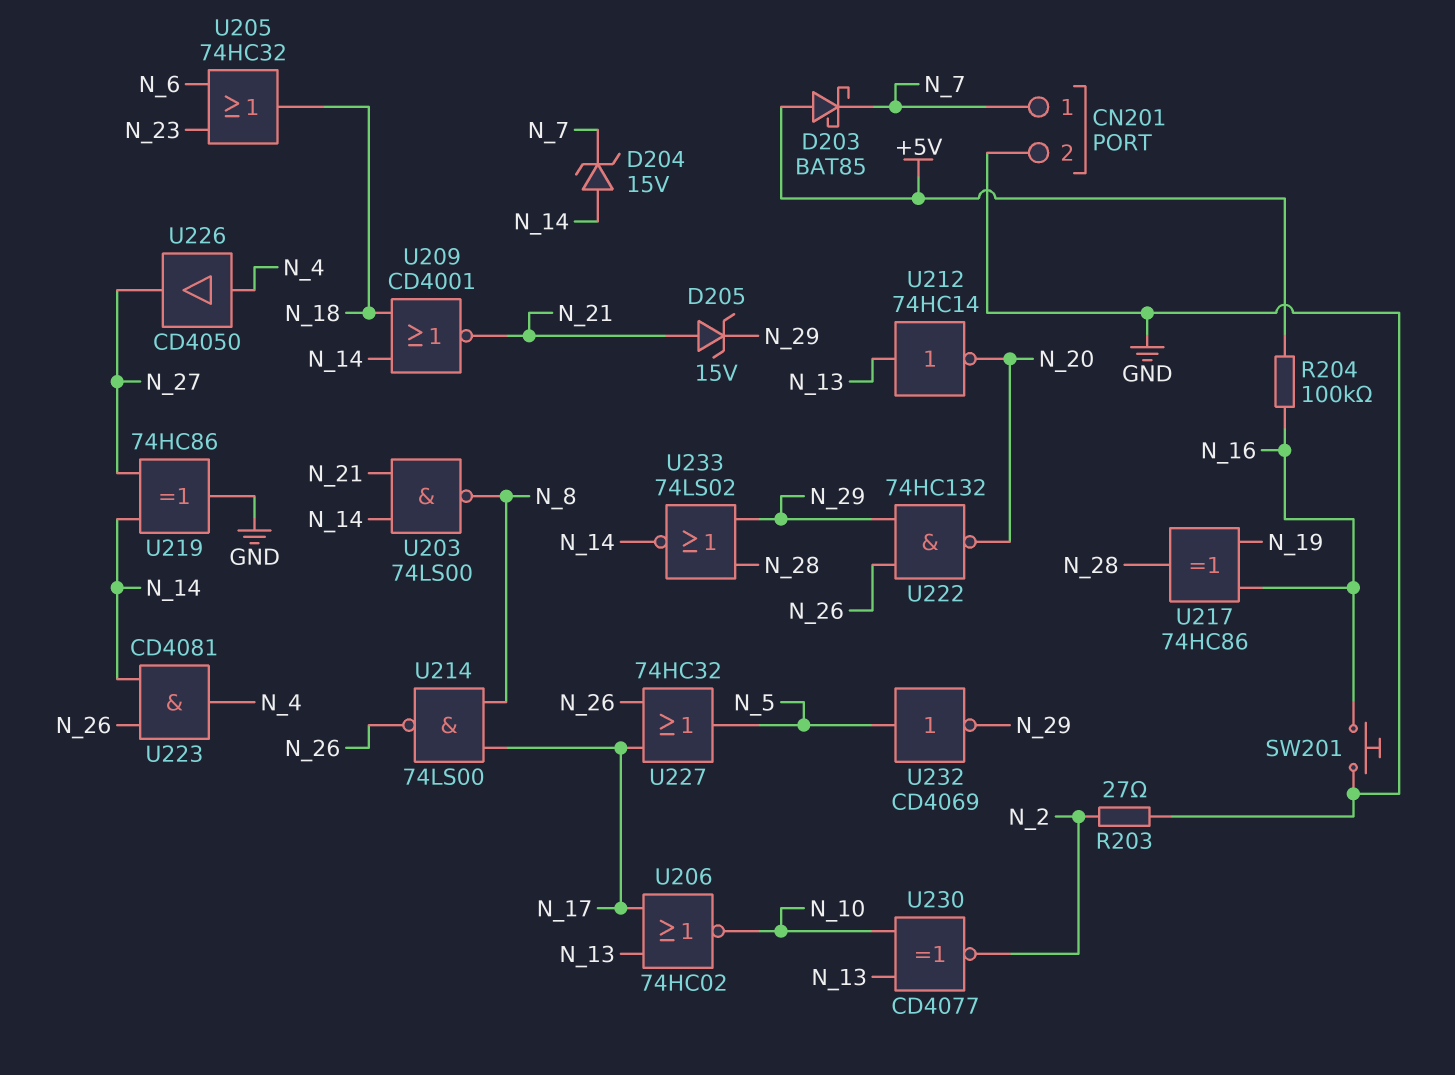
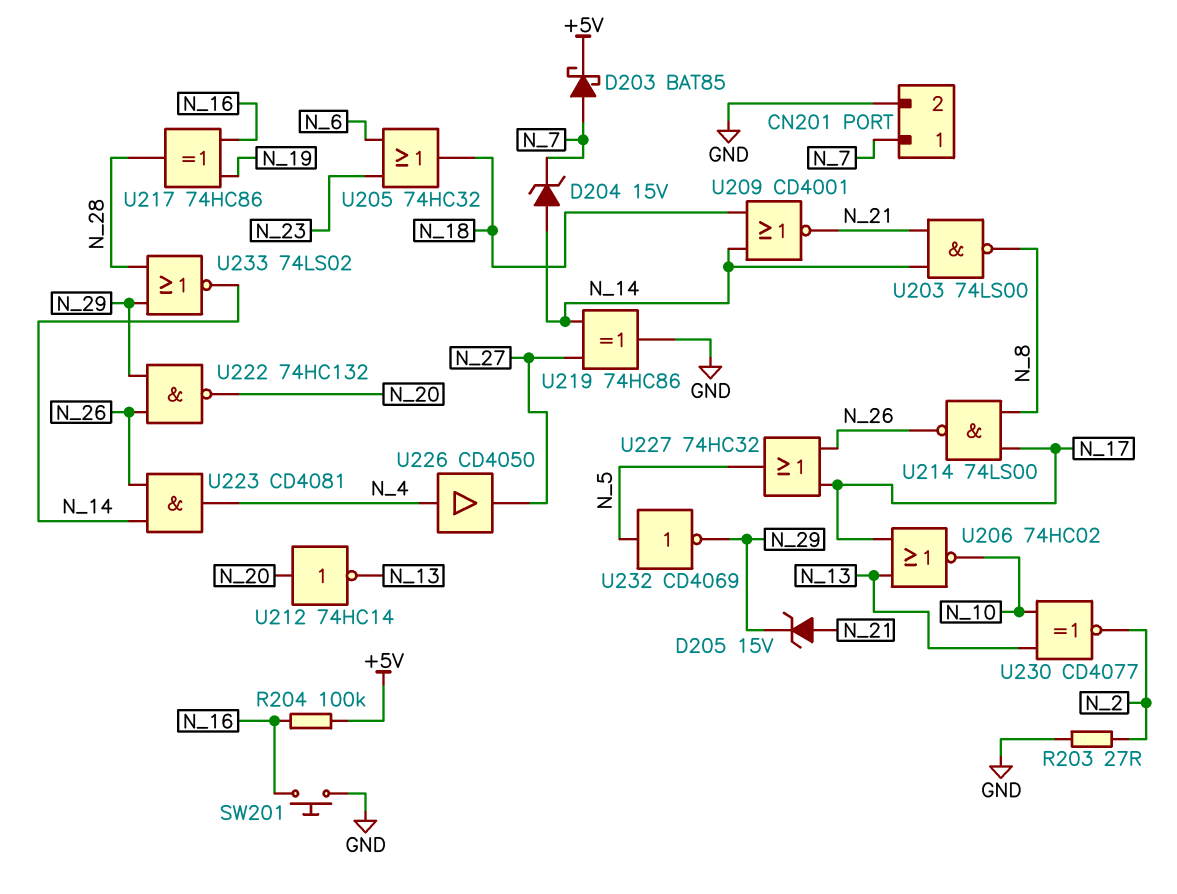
D203: schottky BAT85 (A +5V, K N_7) -> schottky BAT85 (A N_7, K +5V)
U212: NOT 74HC14 (in N_13, out N_20) -> NOT 74HC14 (in N_20, out N_13)

